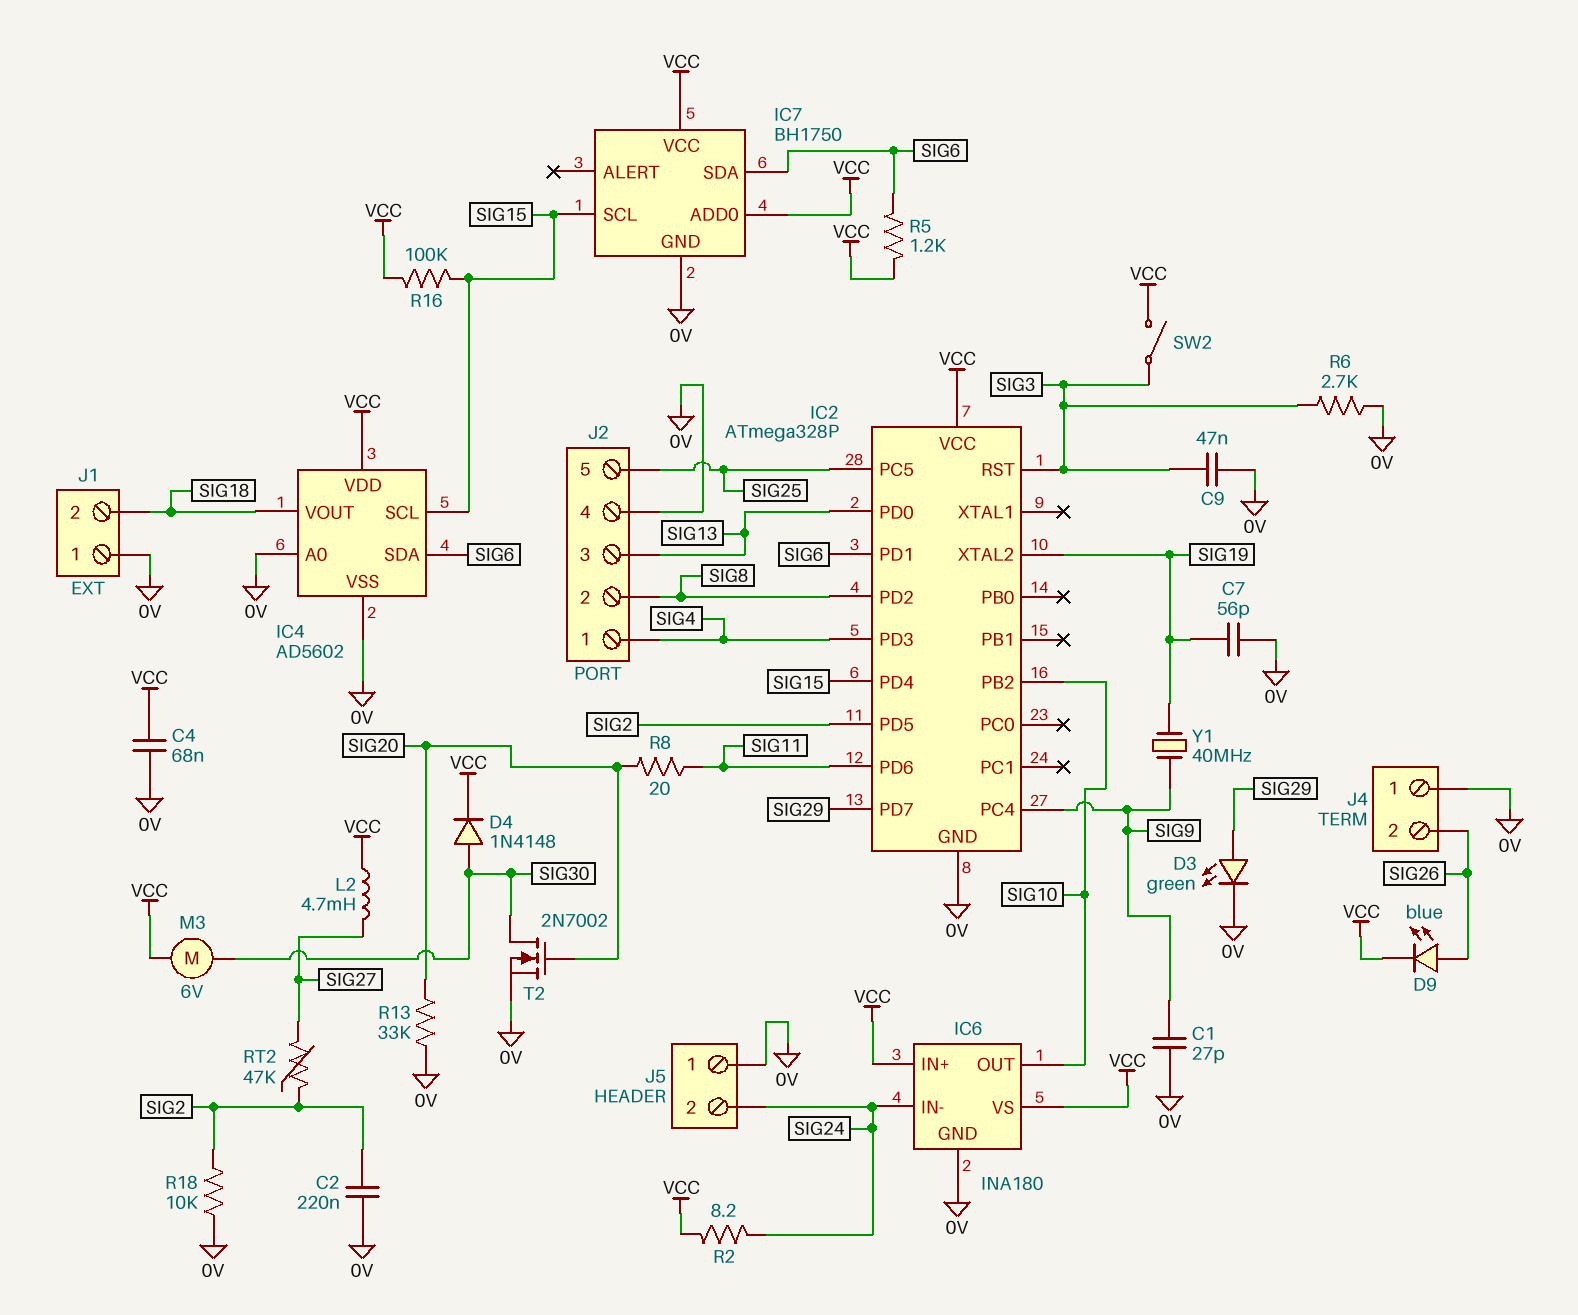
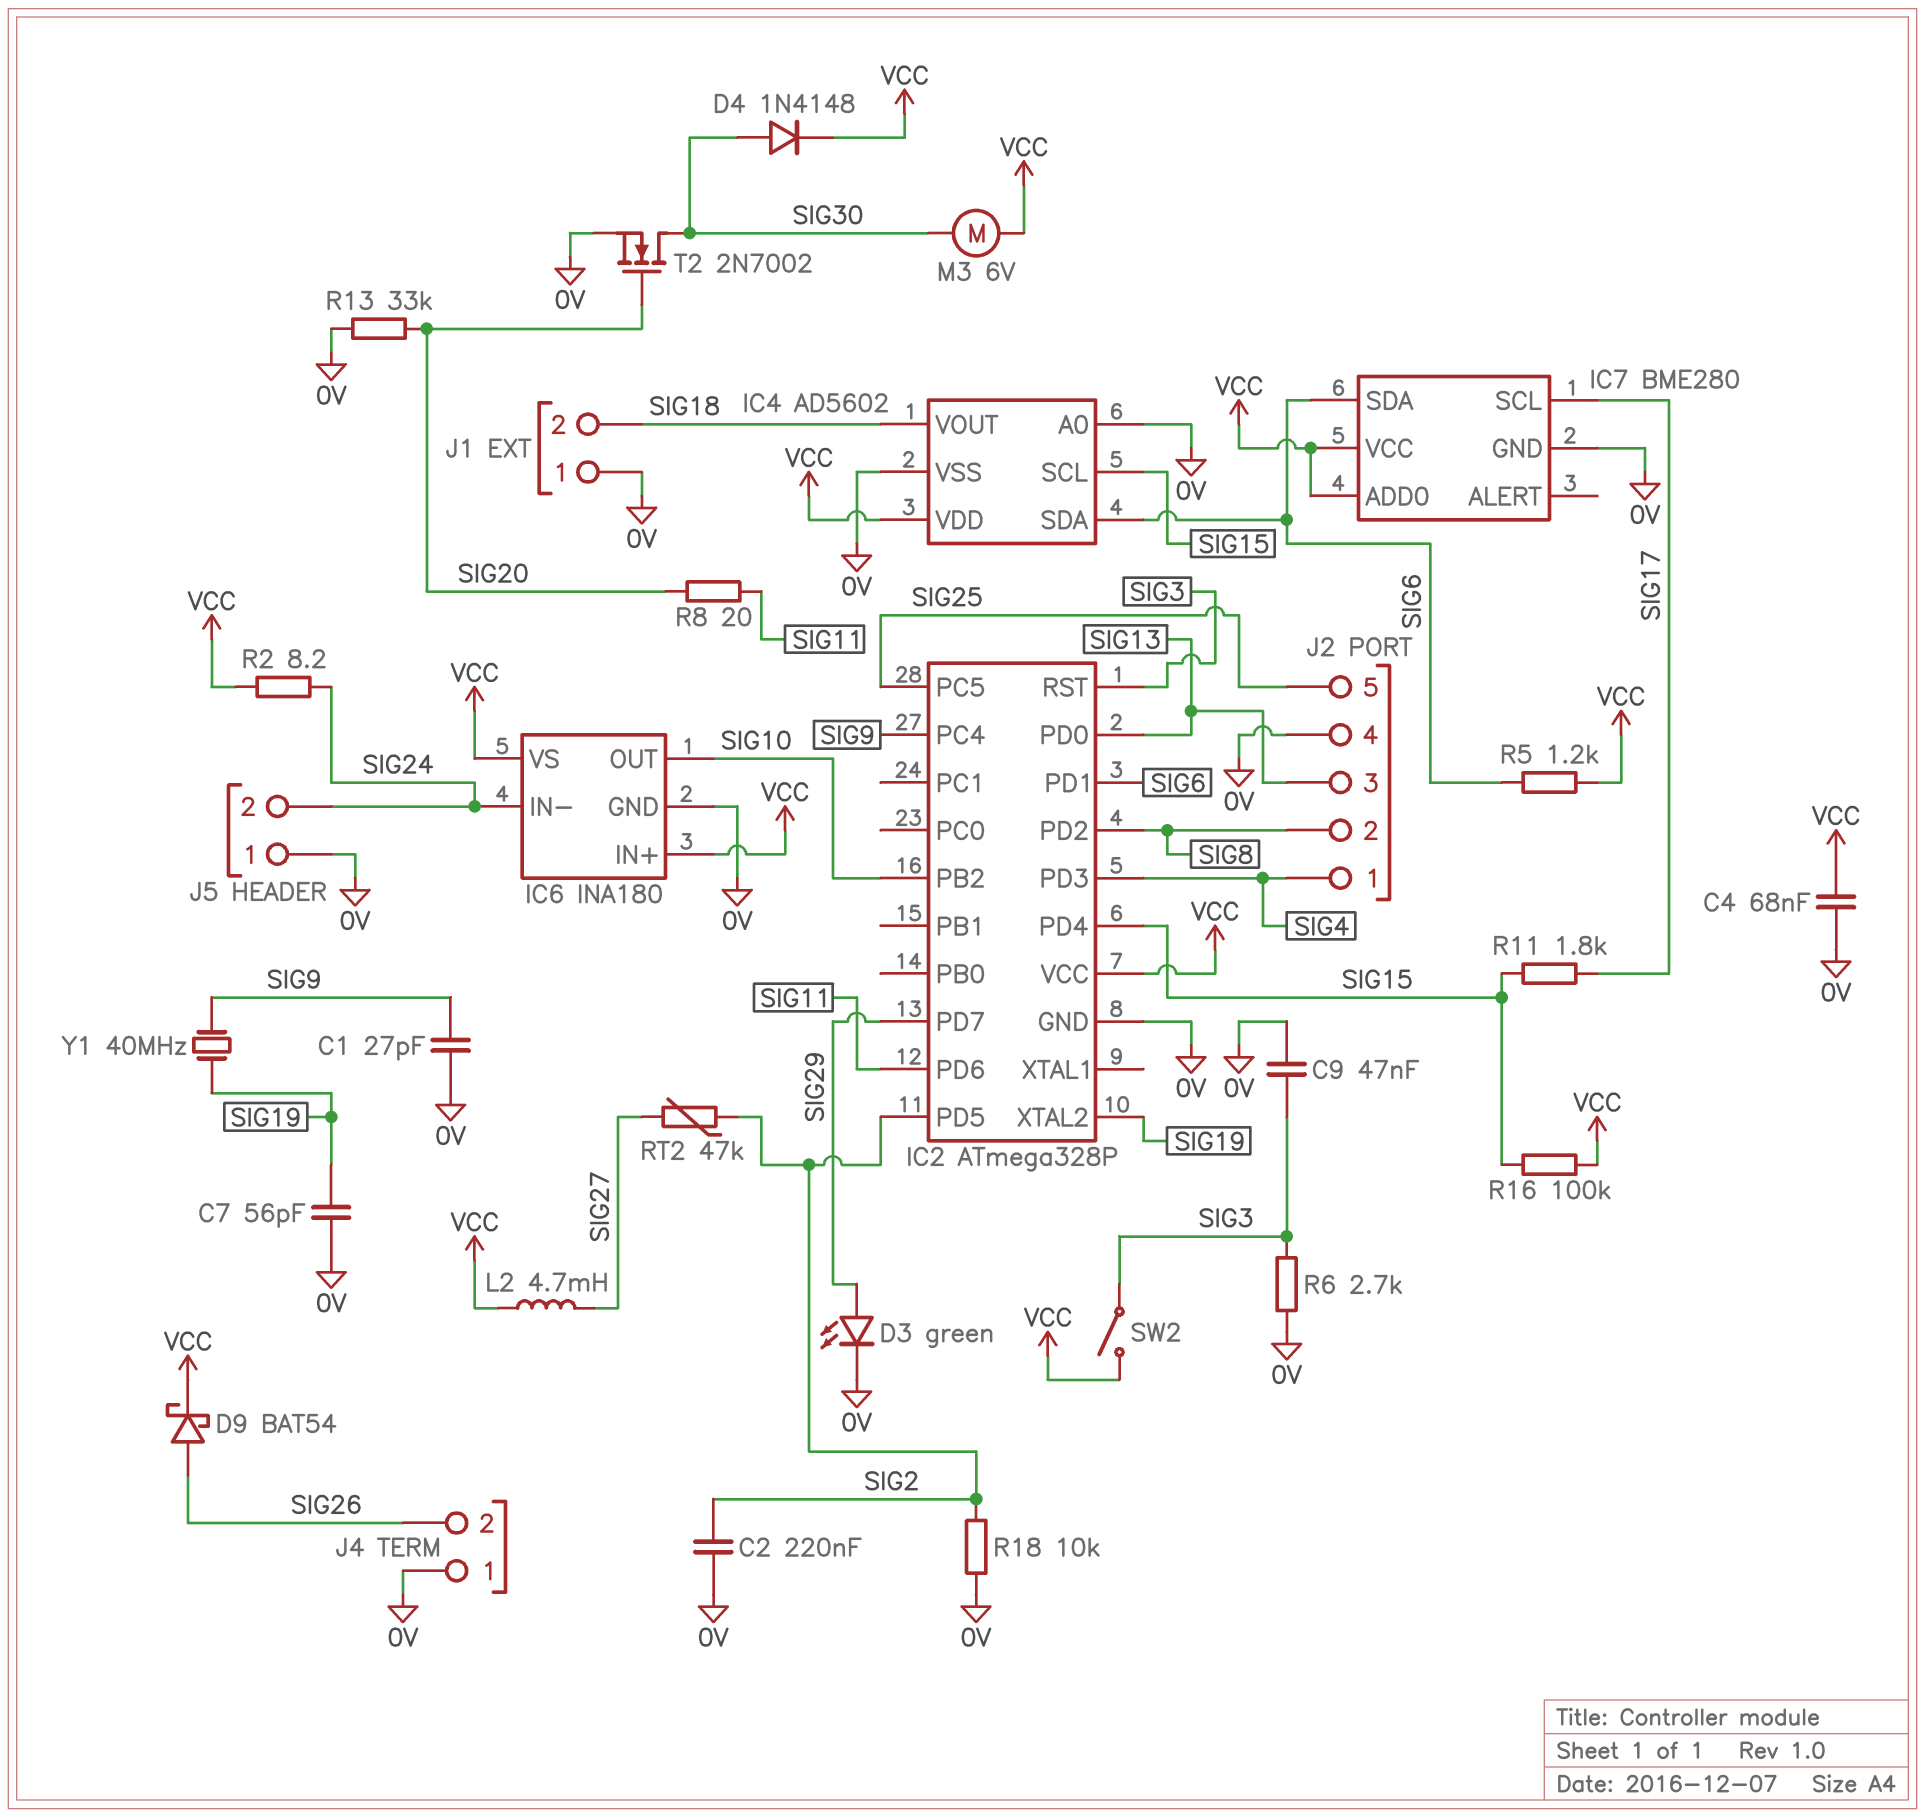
D9: LED blue (A SIG26, K VCC) -> schottky BAT54 (A SIG26, K VCC)
IC7: BH1750 -> BME280
IC7 pin SCL: SIG15 -> SIG17
R11: none -> 1.8k (SIG15, SIG17)

